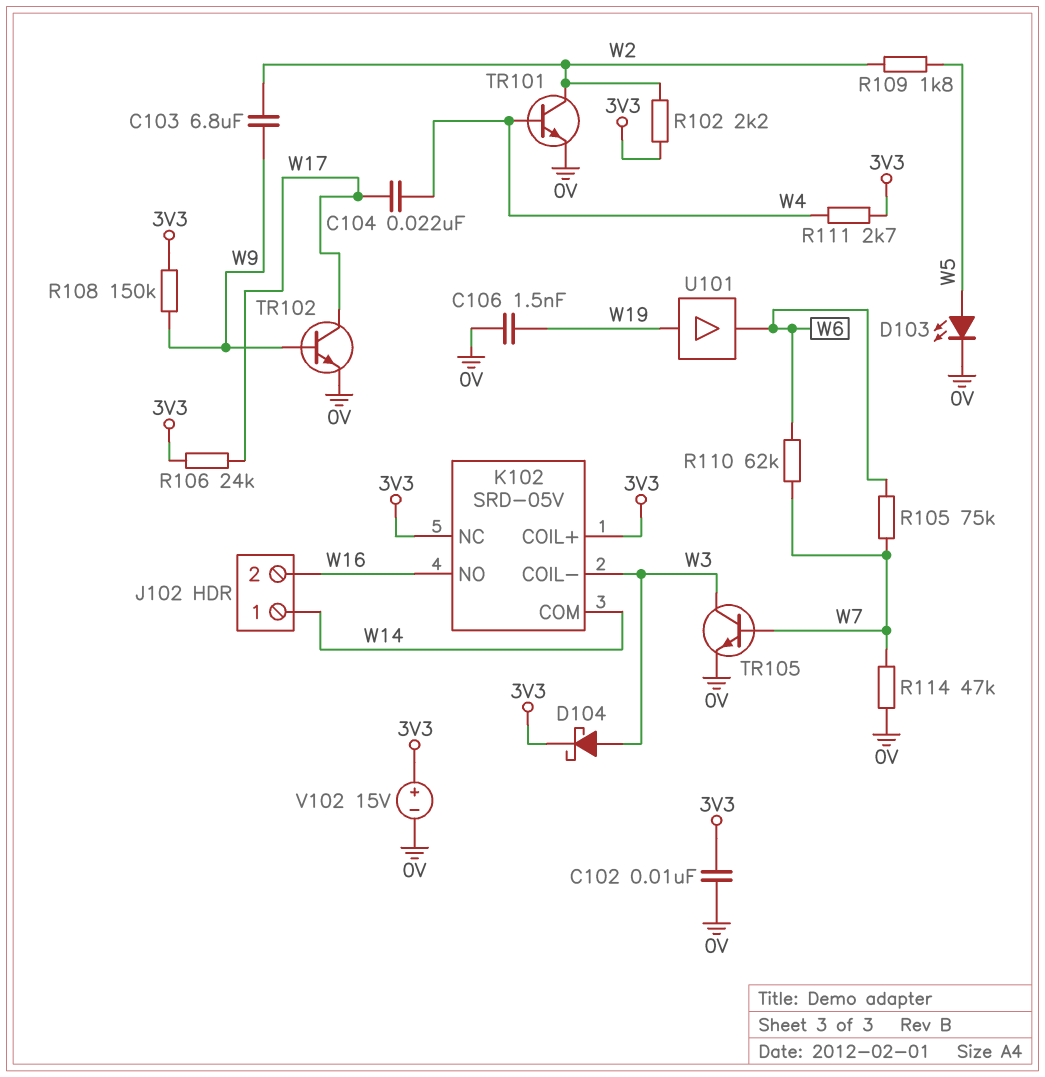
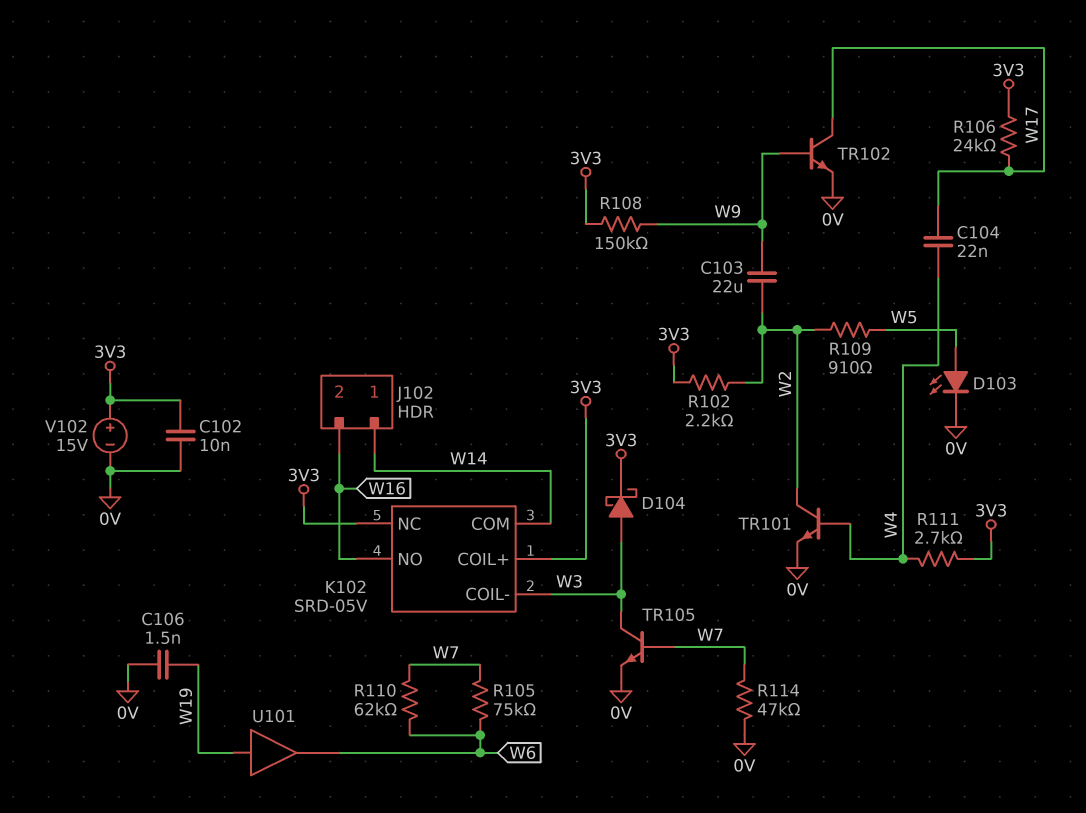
C103: 6.8uF (W2, W9) -> 22uF (W2, W9)
R109: 1.8k (W2, W5) -> 910 (W2, W5)

